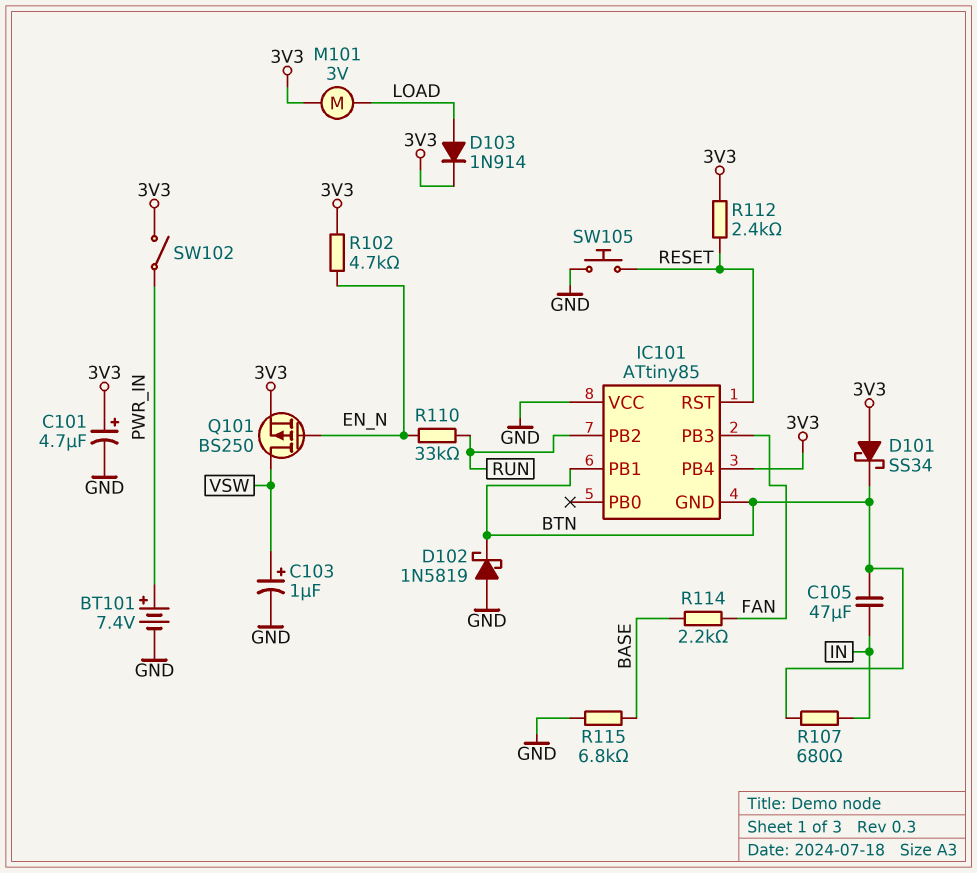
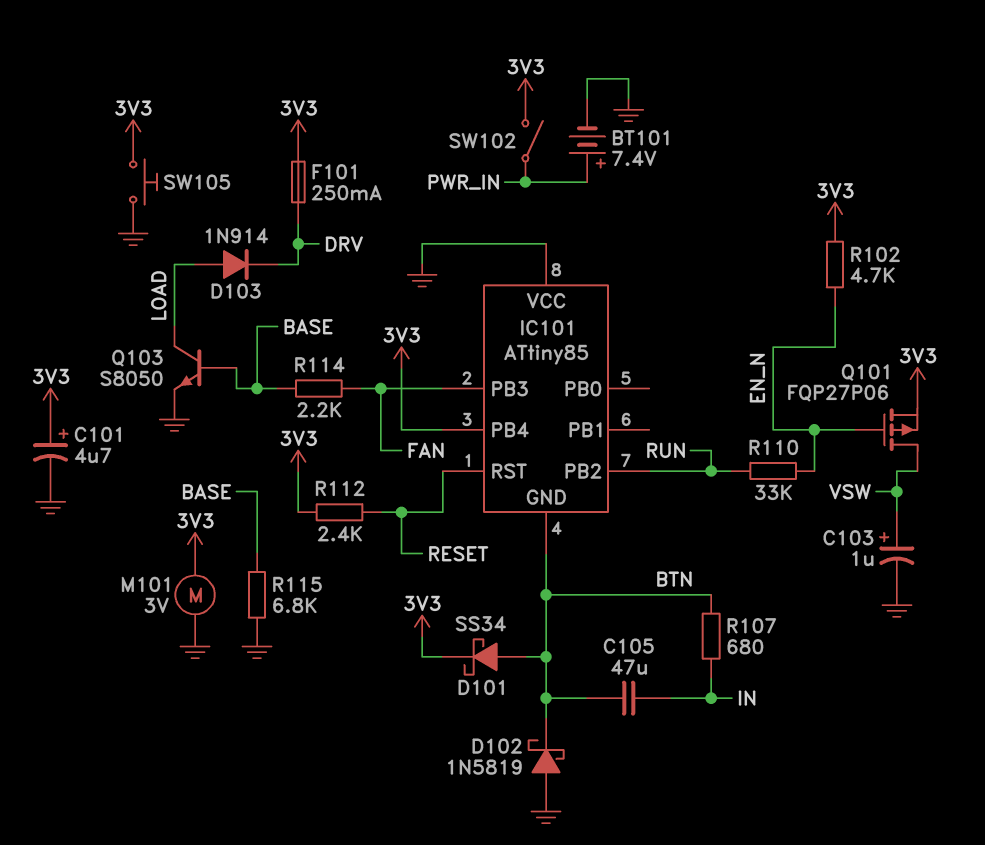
D101: schottky SS34 (A 3V3, K BTN) -> schottky SS34 (A BTN, K 3V3)
D103: diode 1N914 (A LOAD, K 3V3) -> diode 1N914 (A LOAD, K DRV)
F101: none -> 250mA (3V3, DRV)
IC101 pin PB1: BTN -> none
M101: motor 3V (3V3, LOAD) -> motor 3V (3V3, GND)
Q101: PMOS BS250 (G EN_N, D VSW, S 3V3) -> PMOS FQP27P06 (G EN_N, D VSW, S 3V3)
Q103: none -> NPN S8050 (B BASE, C LOAD, E GND)
SW105: button (GND, RESET) -> button (3V3, GND)

